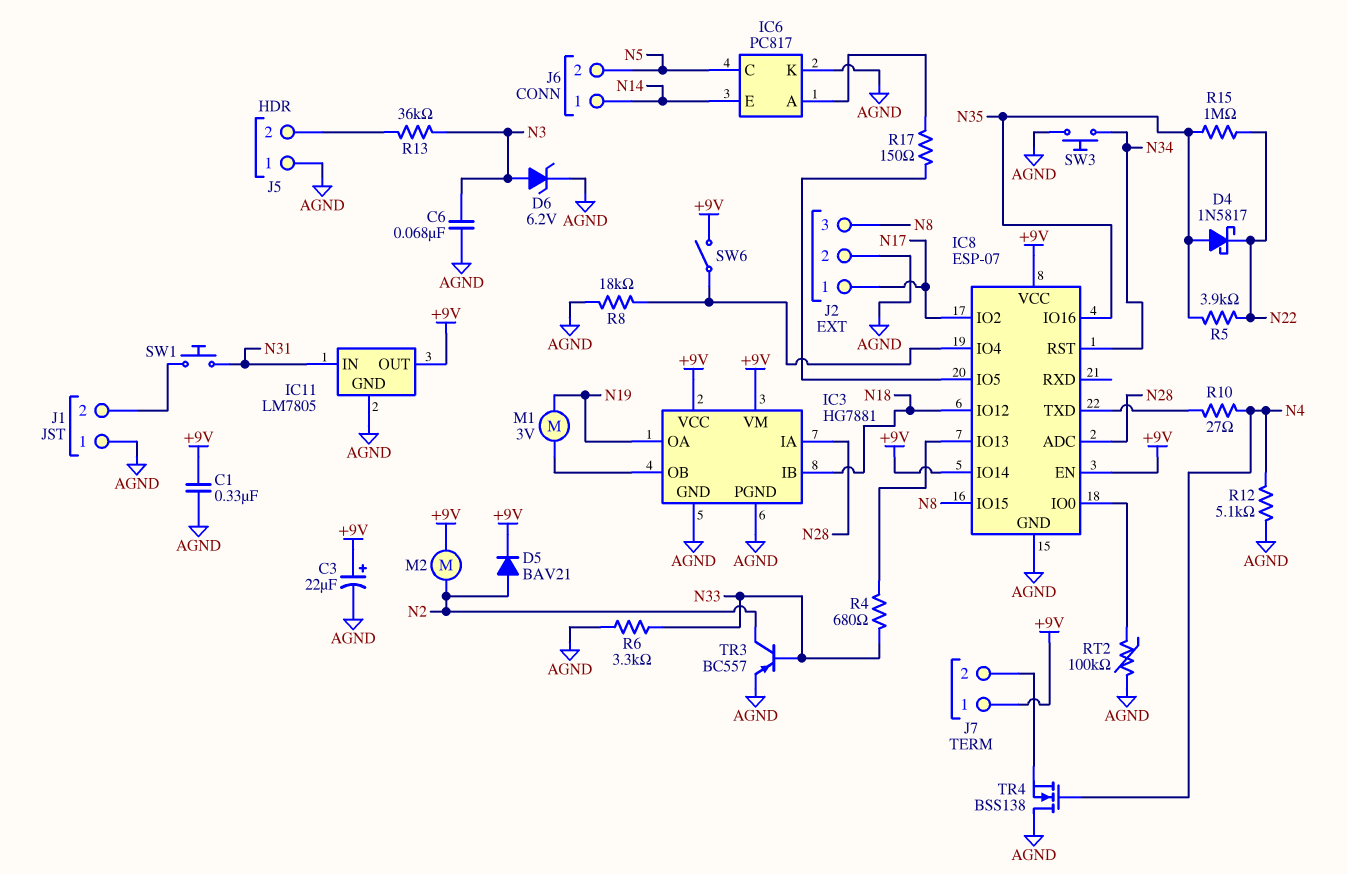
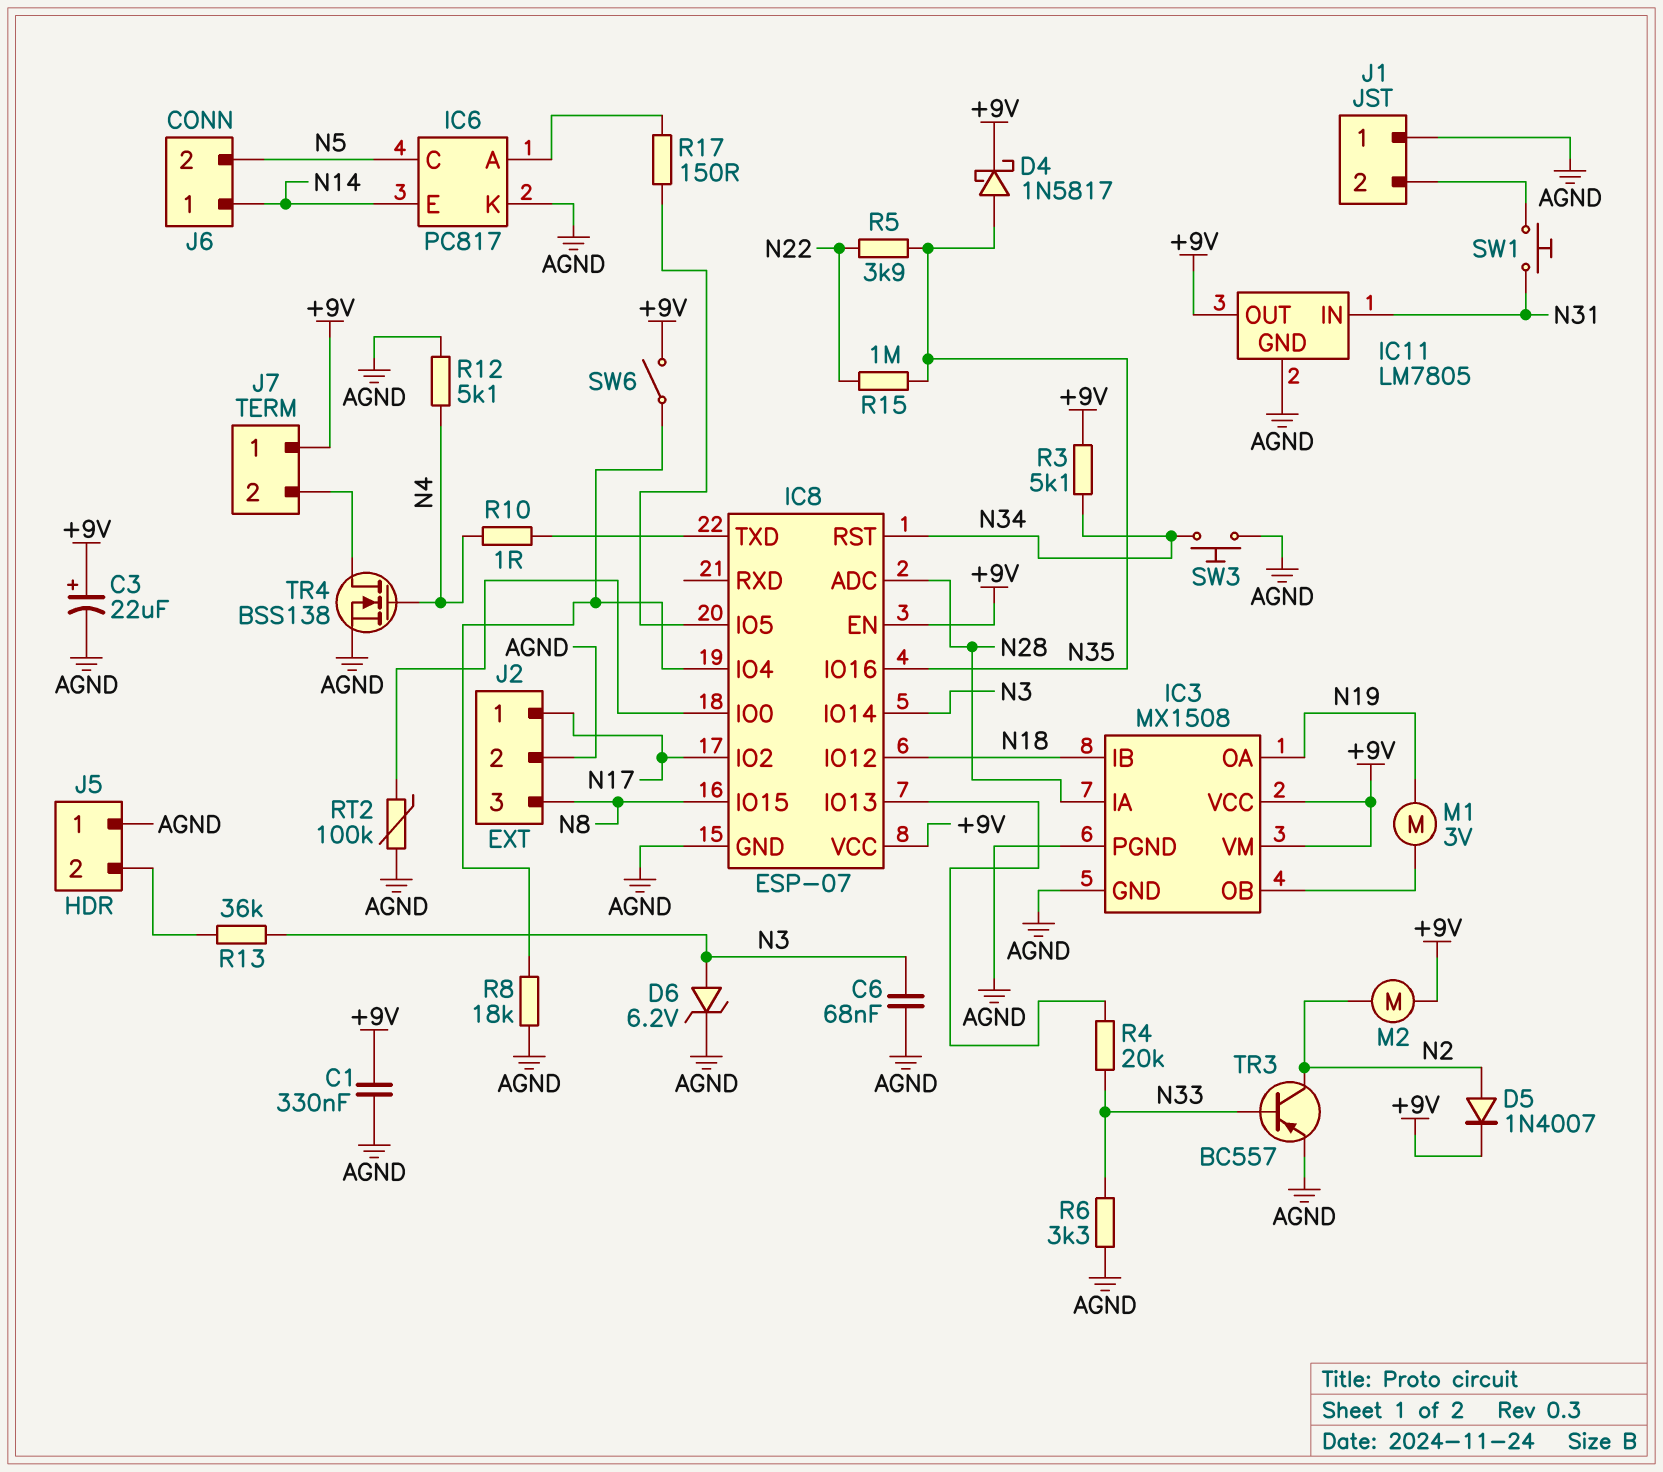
D4: schottky 1N5817 (A N35, K N22) -> schottky 1N5817 (A N35, K +9V)
D5: diode BAV21 (A N2, K +9V) -> diode 1N4007 (A N2, K +9V)
IC3: HG7881 -> MX1508
IC8 pin IO14: +9V -> N3
R3: none -> 5.1k (+9V, N34)
R4: 680 (IC8/IO13, N33) -> 20k (IC8/IO13, N33)
R10: 27 (IC8/TXD, N4) -> 1 (IC8/TXD, N4)
TR4: NMOS BSS138 (G N4, D AGND, S J7/2) -> NMOS BSS138 (G N4, D J7/2, S AGND)

